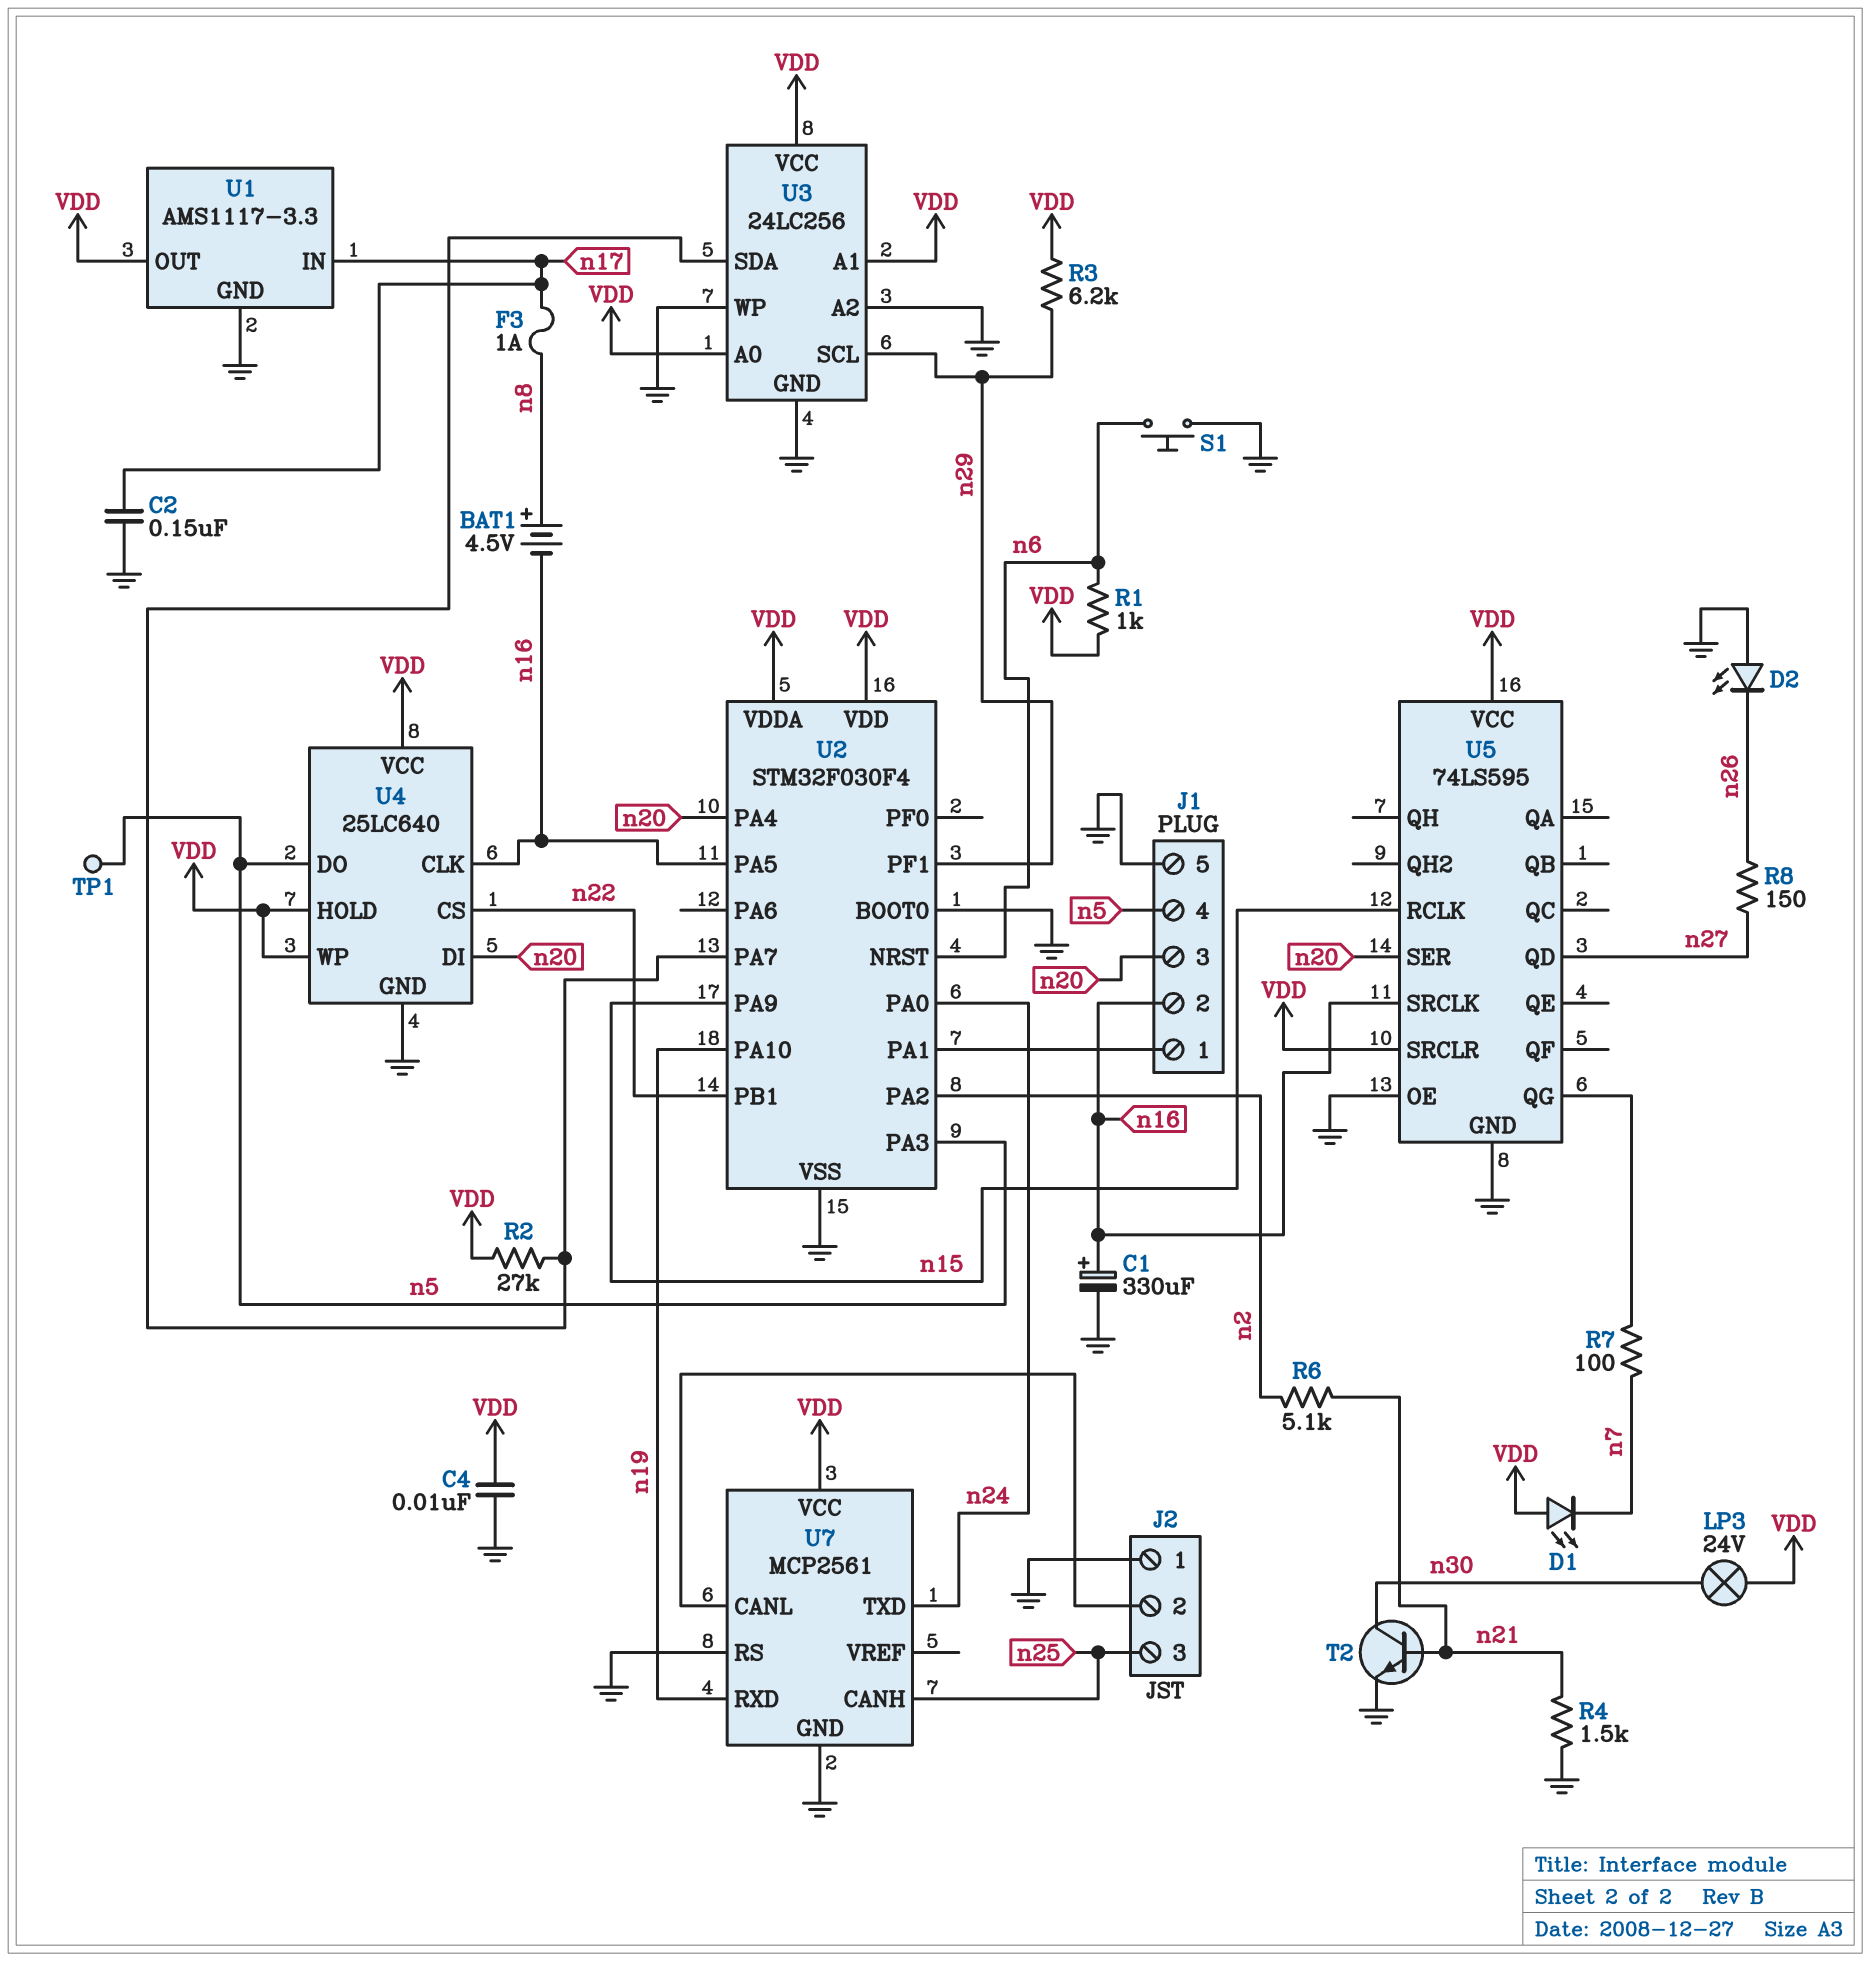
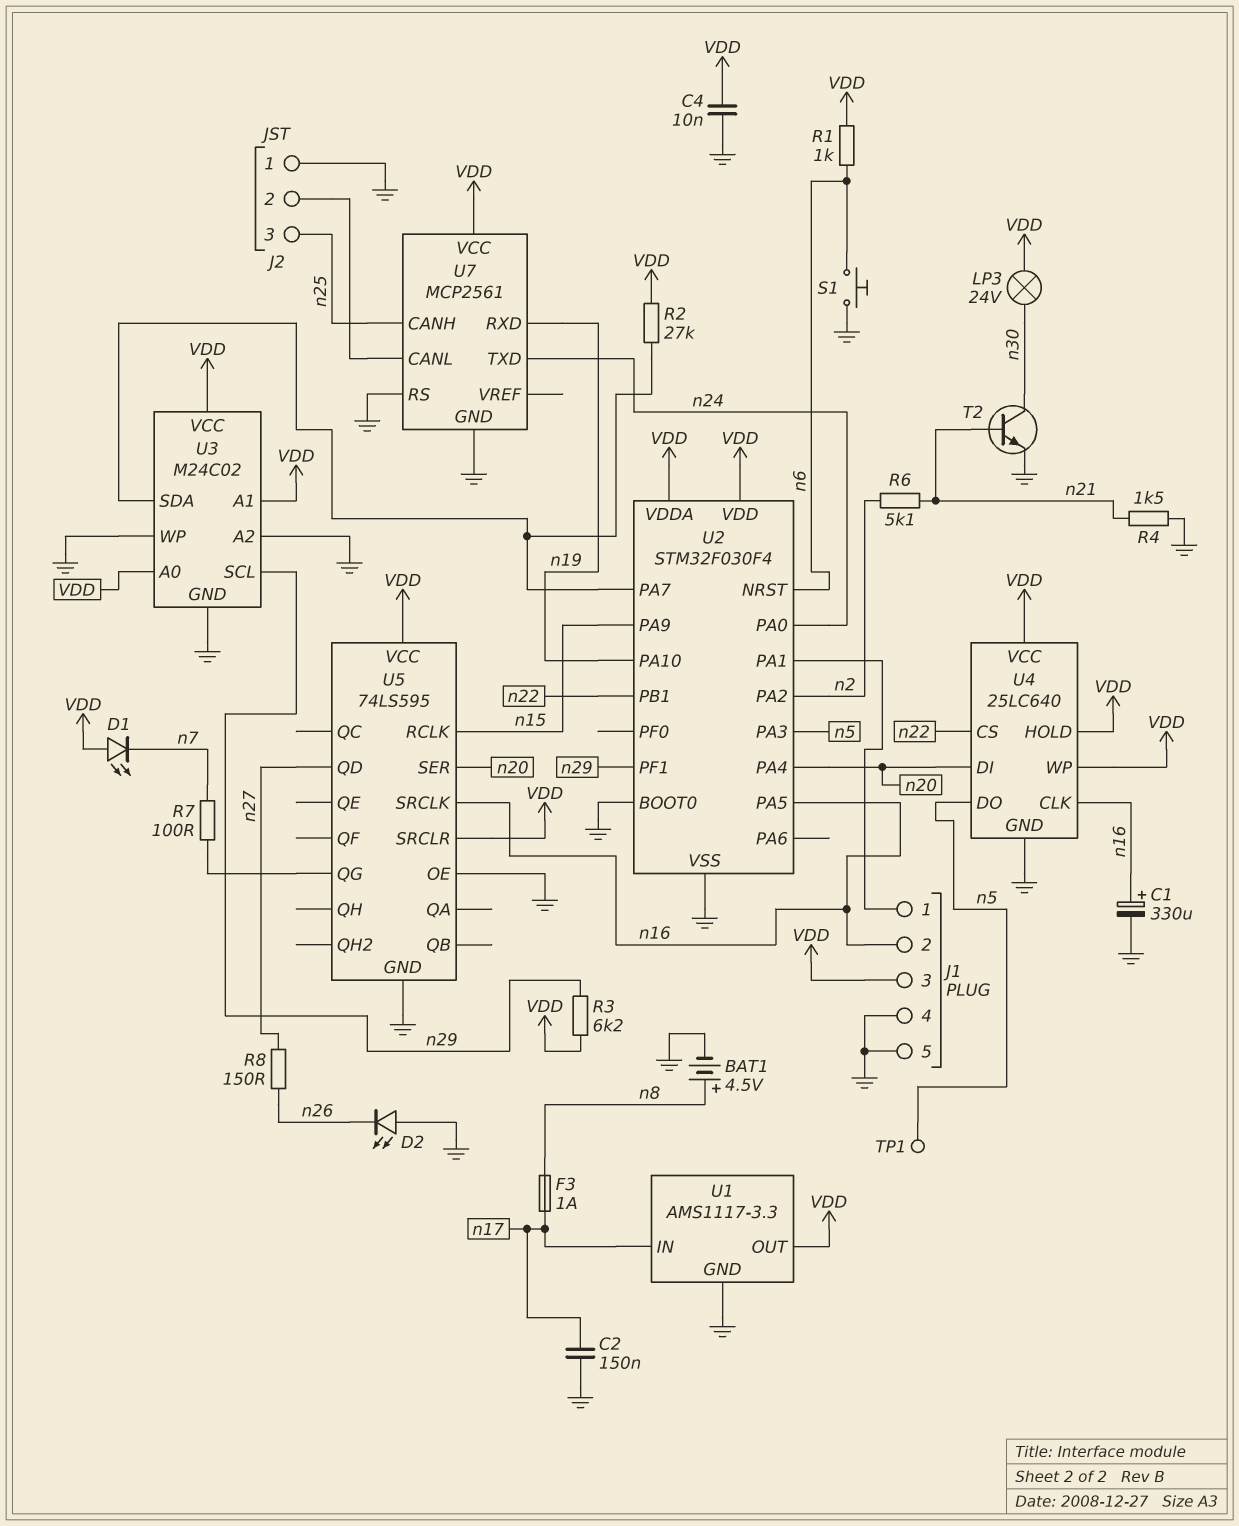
BAT1: 4.5V (plus n8, minus n16) -> 4.5V (plus n8, minus GND)
J1 pin 3: n20 -> VDD
J1 pin 4: n5 -> GND
U3: 24LC256 -> M24C02

